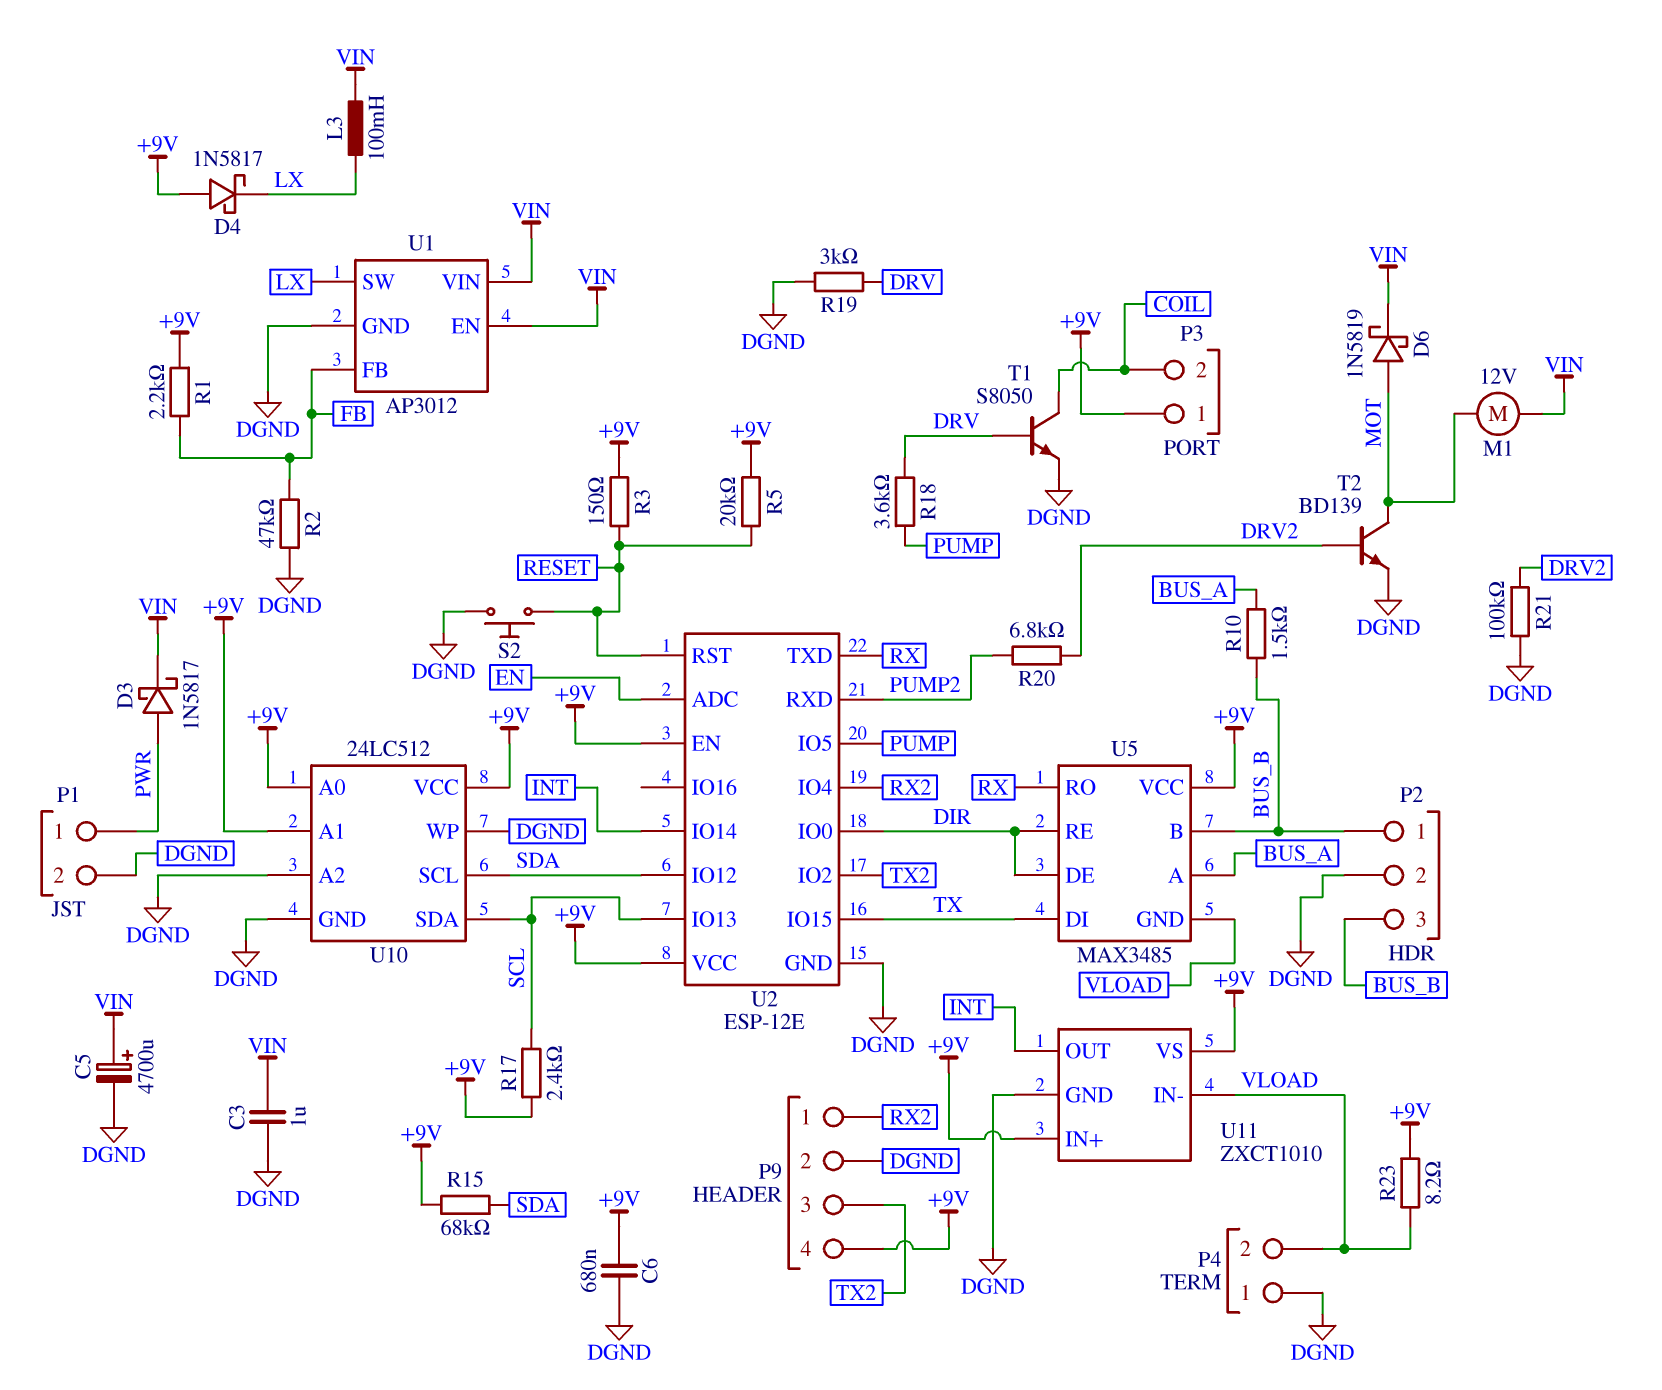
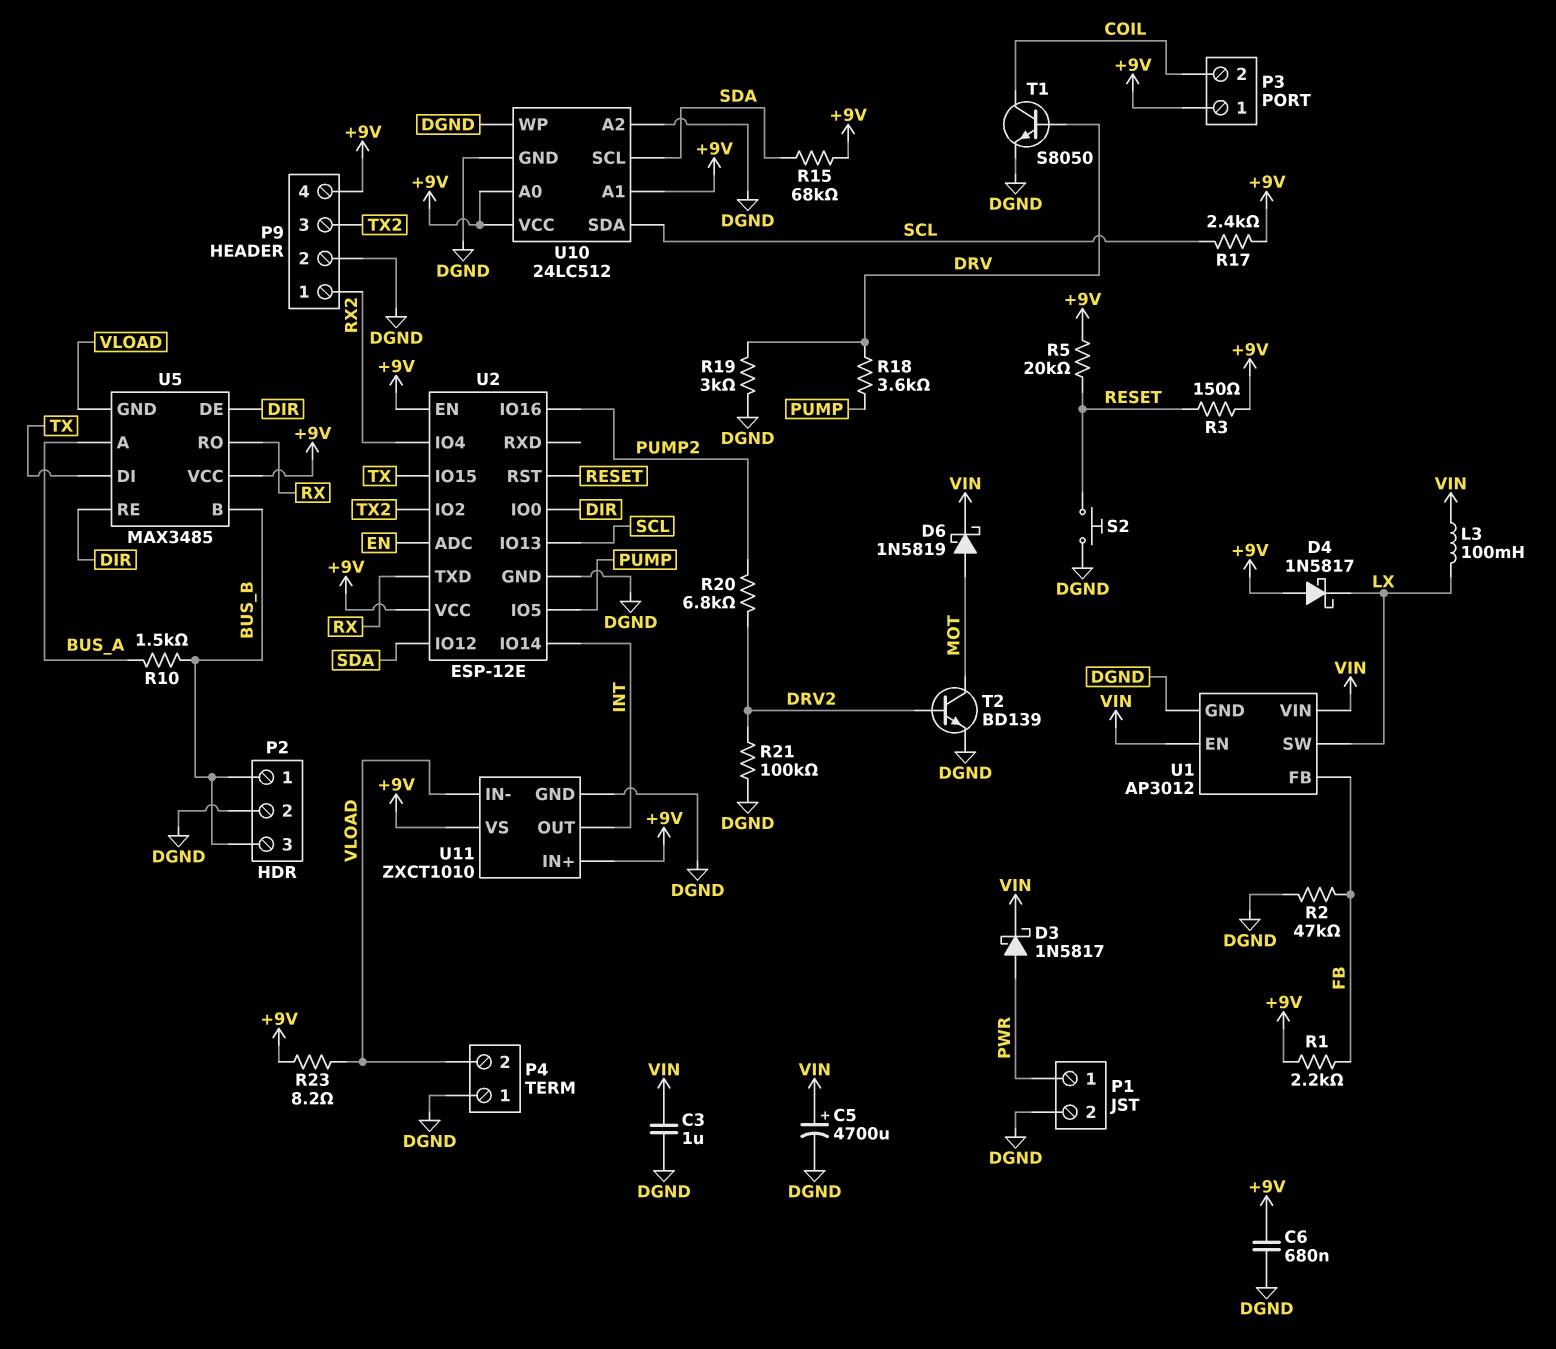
M1: motor 12V (MOT, VIN) -> none
U2 pin IO16: none -> PUMP2
U2 pin RXD: PUMP2 -> none

